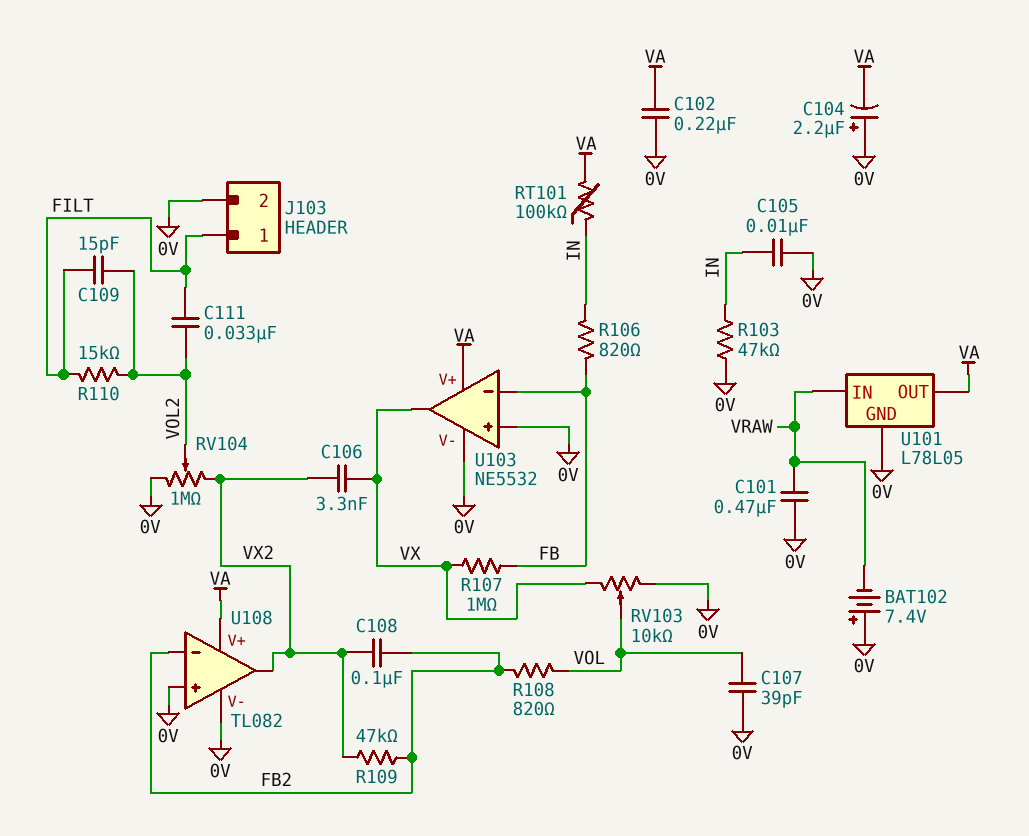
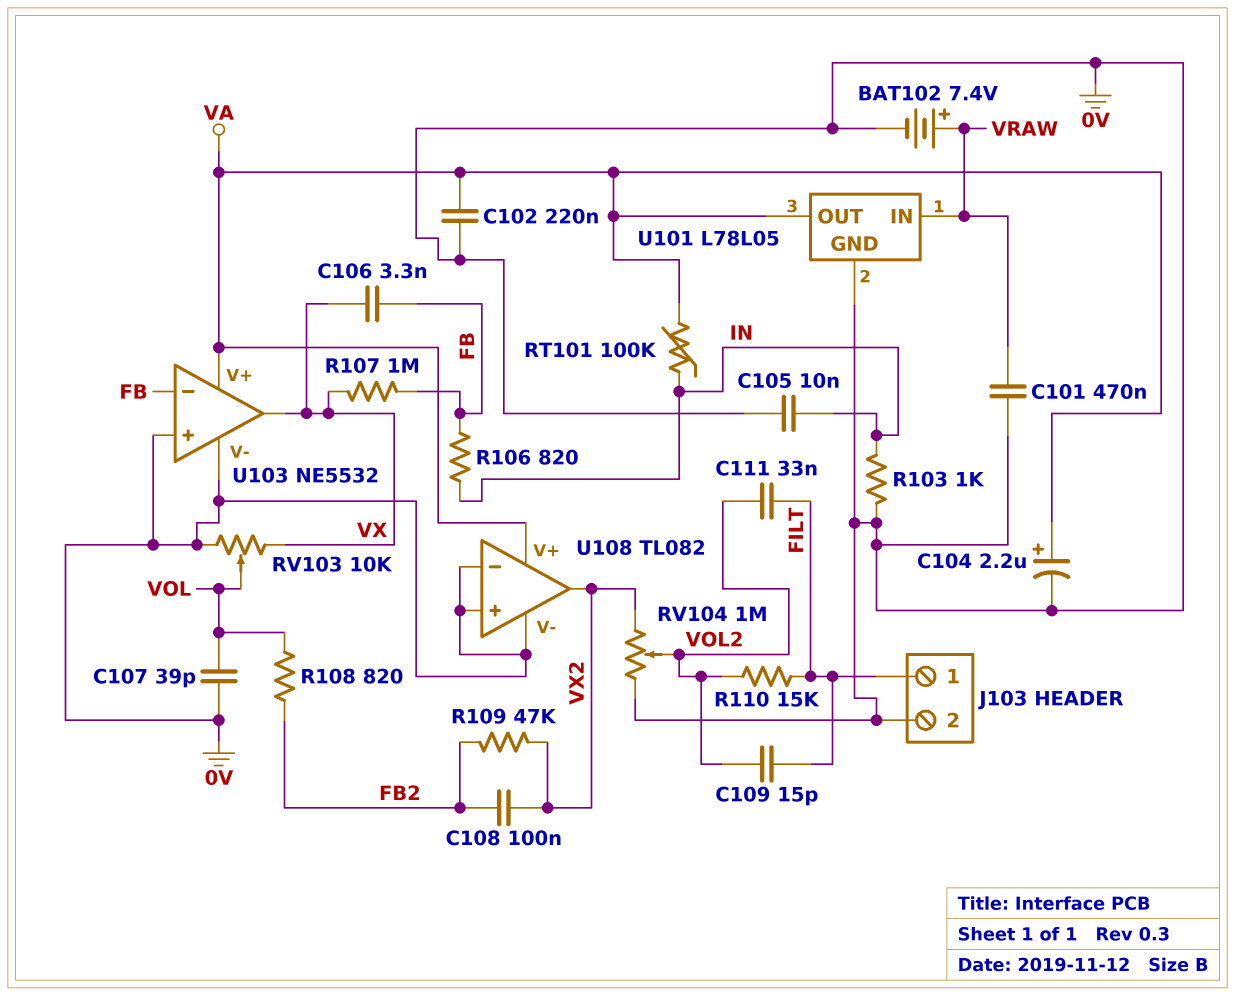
BAT102: 7.4V (plus 0V, minus VRAW) -> 7.4V (plus VRAW, minus 0V)
C104: 2.2uF (plus 0V, minus VA) -> 2.2uF (plus VA, minus 0V)
C106: 3.3nF (VX, VX2) -> 3.3nF (FB, VX)
R103: 47k (0V, IN) -> 1k (0V, IN)
U108 pin in-: FB2 -> 0V

